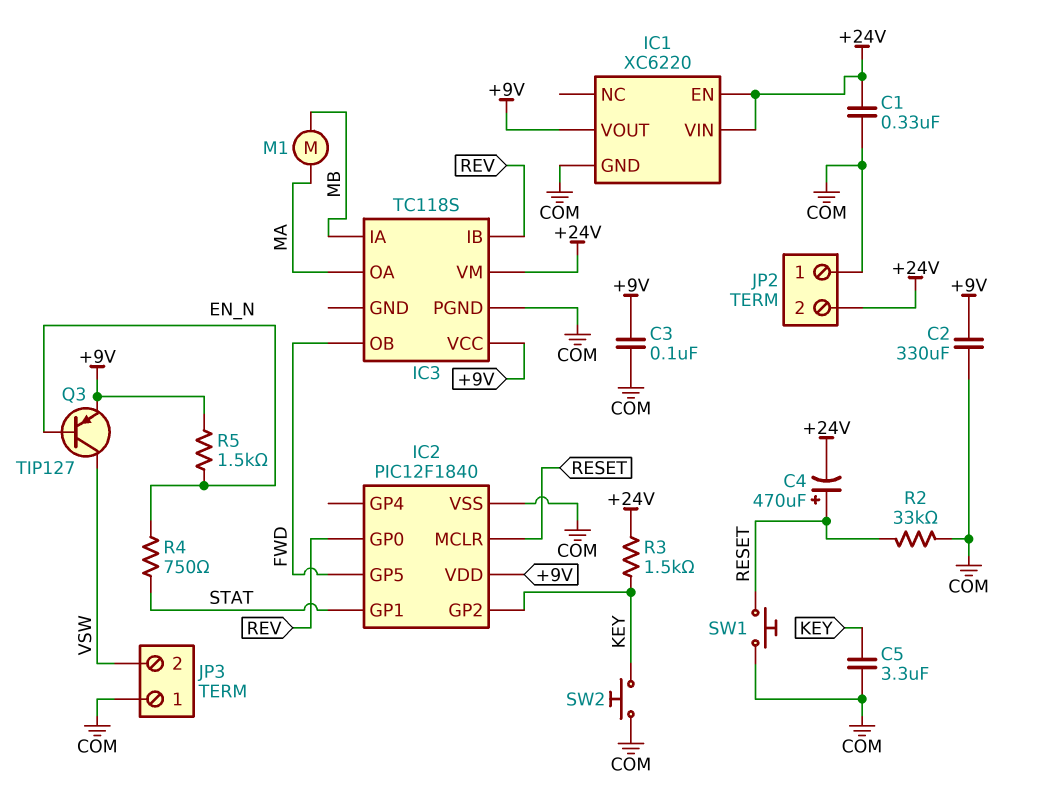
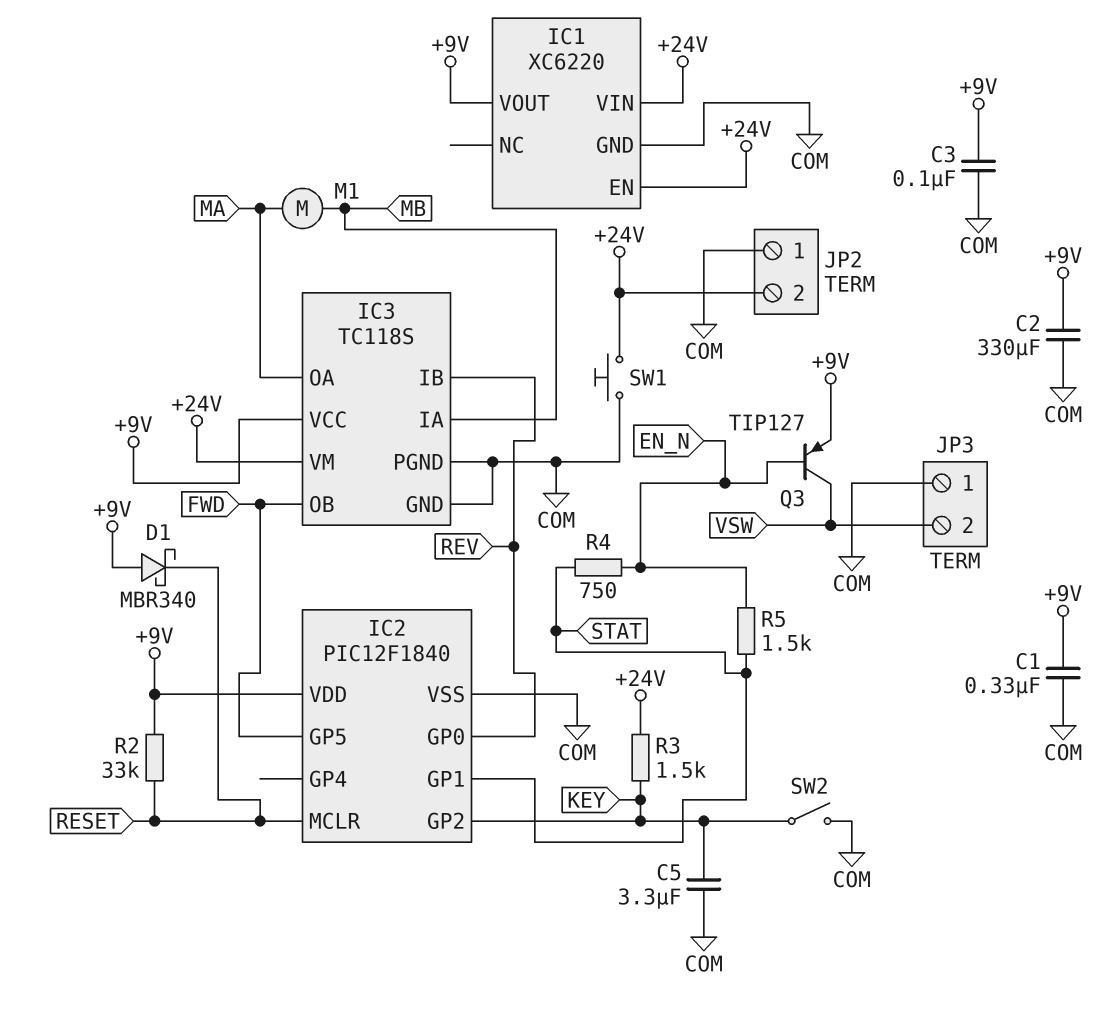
C1: 330nF (+24V, COM) -> 330nF (+9V, COM)
C4: 470uF (plus RESET, minus +24V) -> none
D1: none -> schottky MBR340 (A +9V, K RESET)
IC3 pin GND: none -> COM
R2: 33k (COM, RESET) -> 33k (+9V, RESET)
R5: 1.5k (+9V, EN_N) -> 1.5k (EN_N, STAT)
SW1: button (COM, RESET) -> button (+24V, COM)
SW2: button (COM, KEY) -> switch (COM, KEY)

